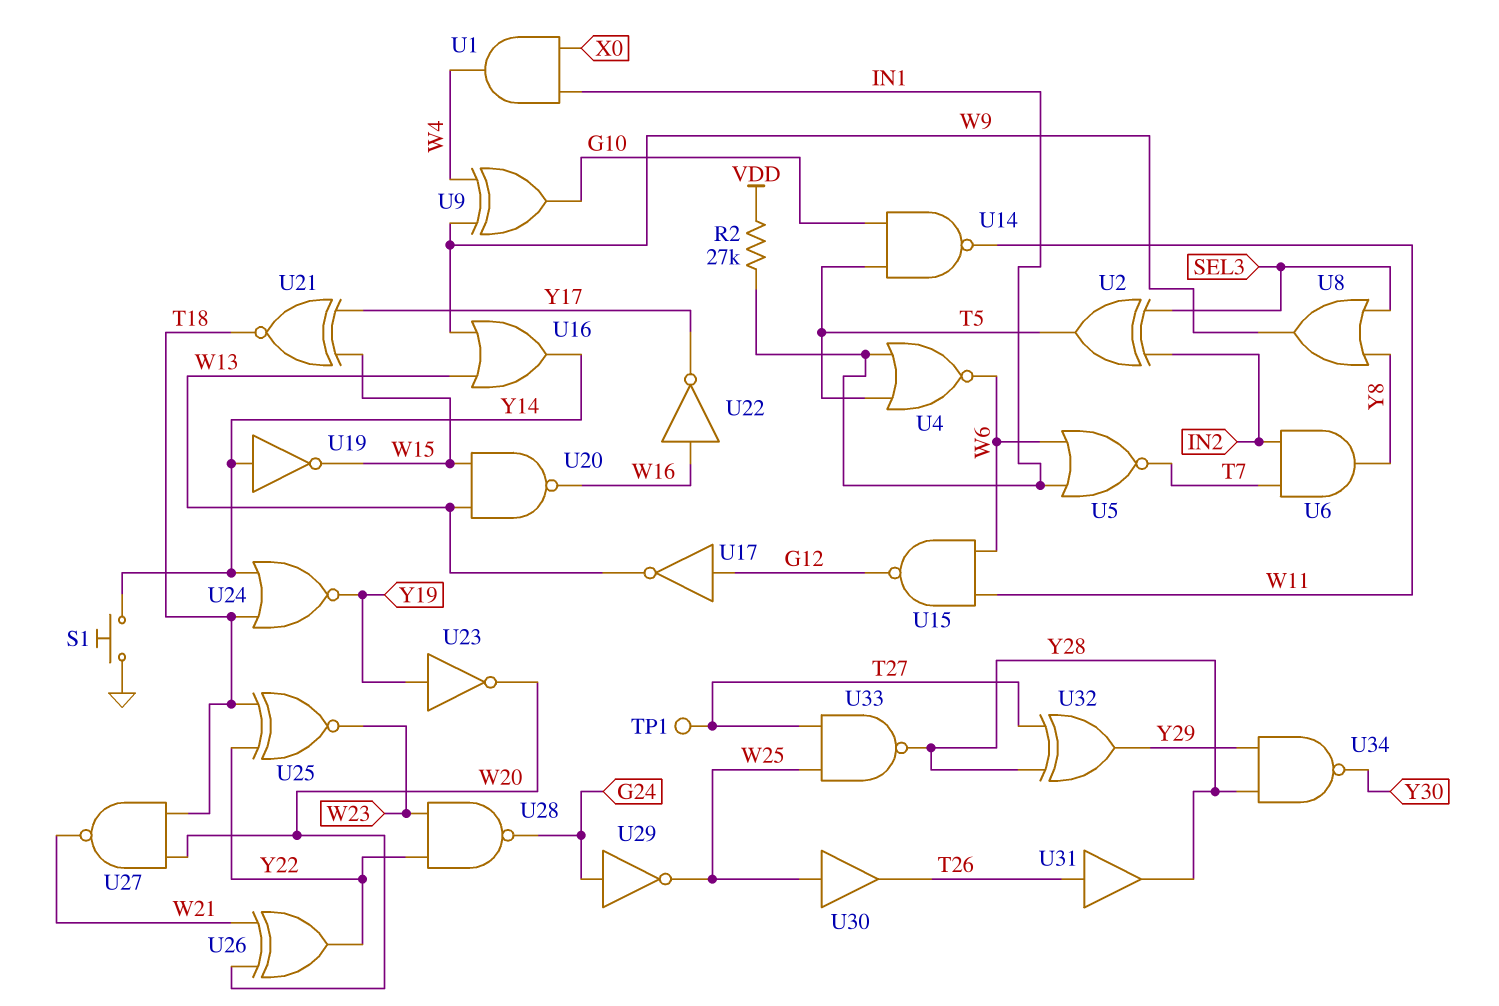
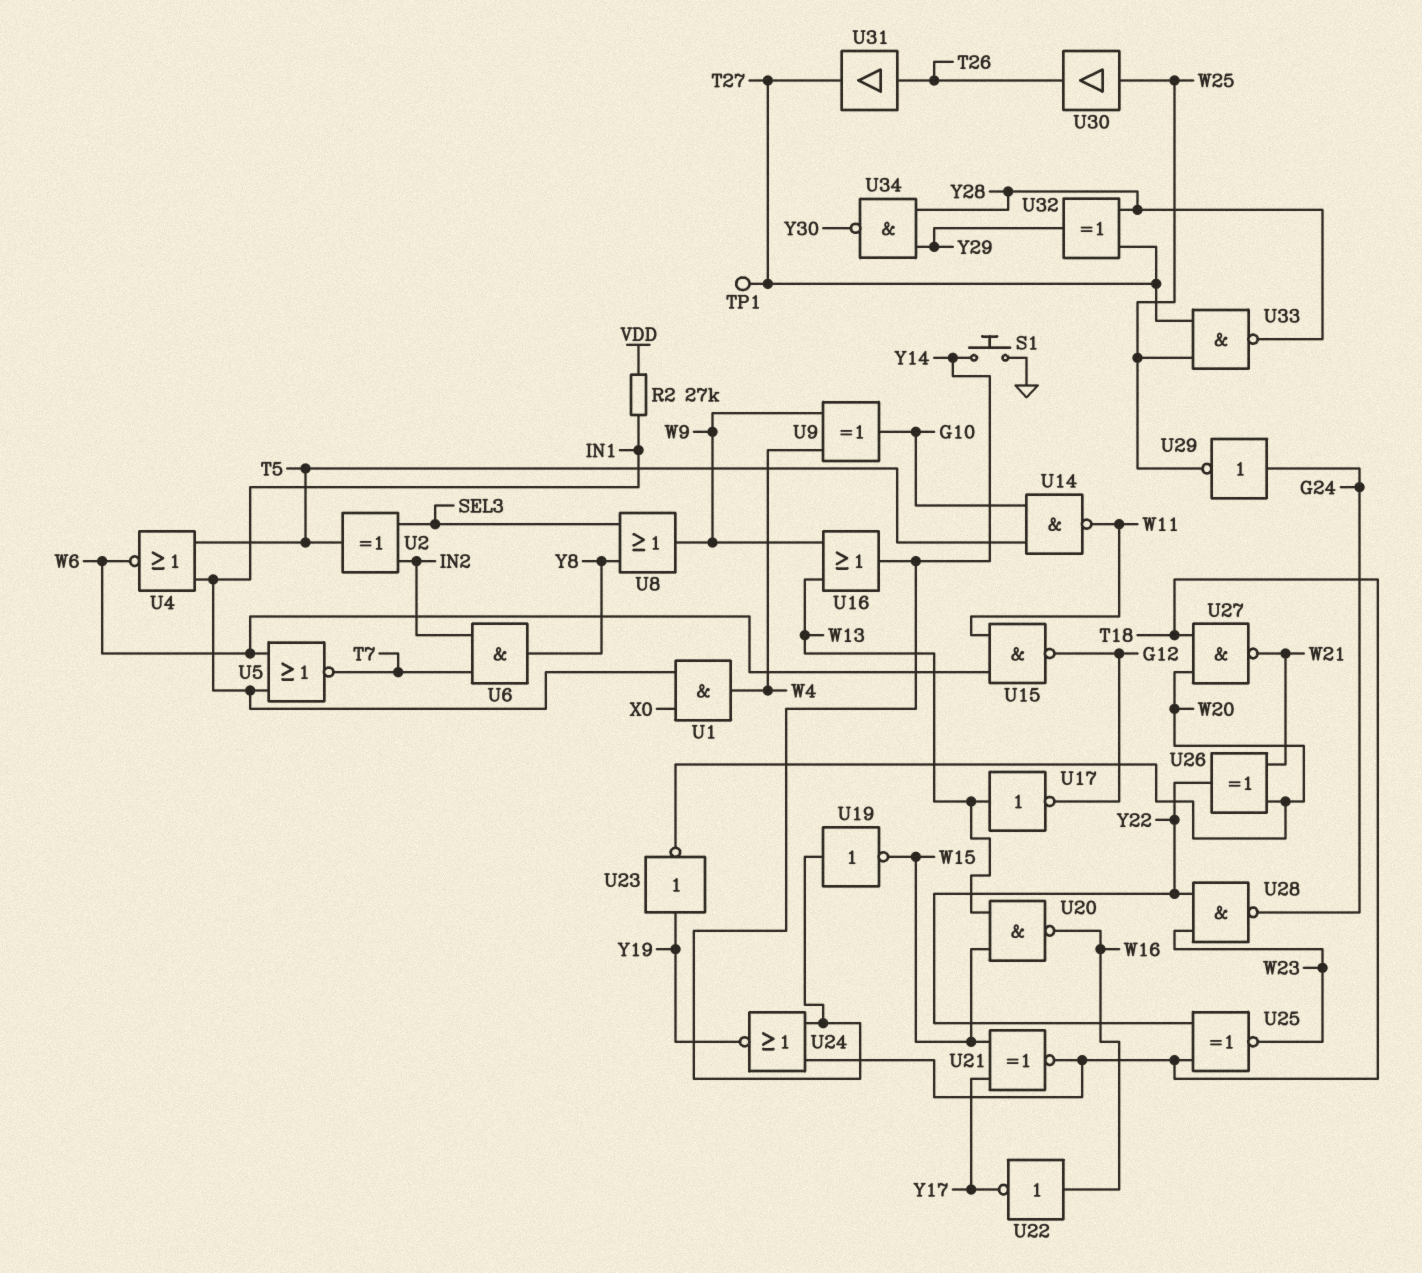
U17: NOT (in G12, out W13) -> NOT (in W13, out G12)
U31: buffer (in T26, out Y28) -> buffer (in T26, out T27)

